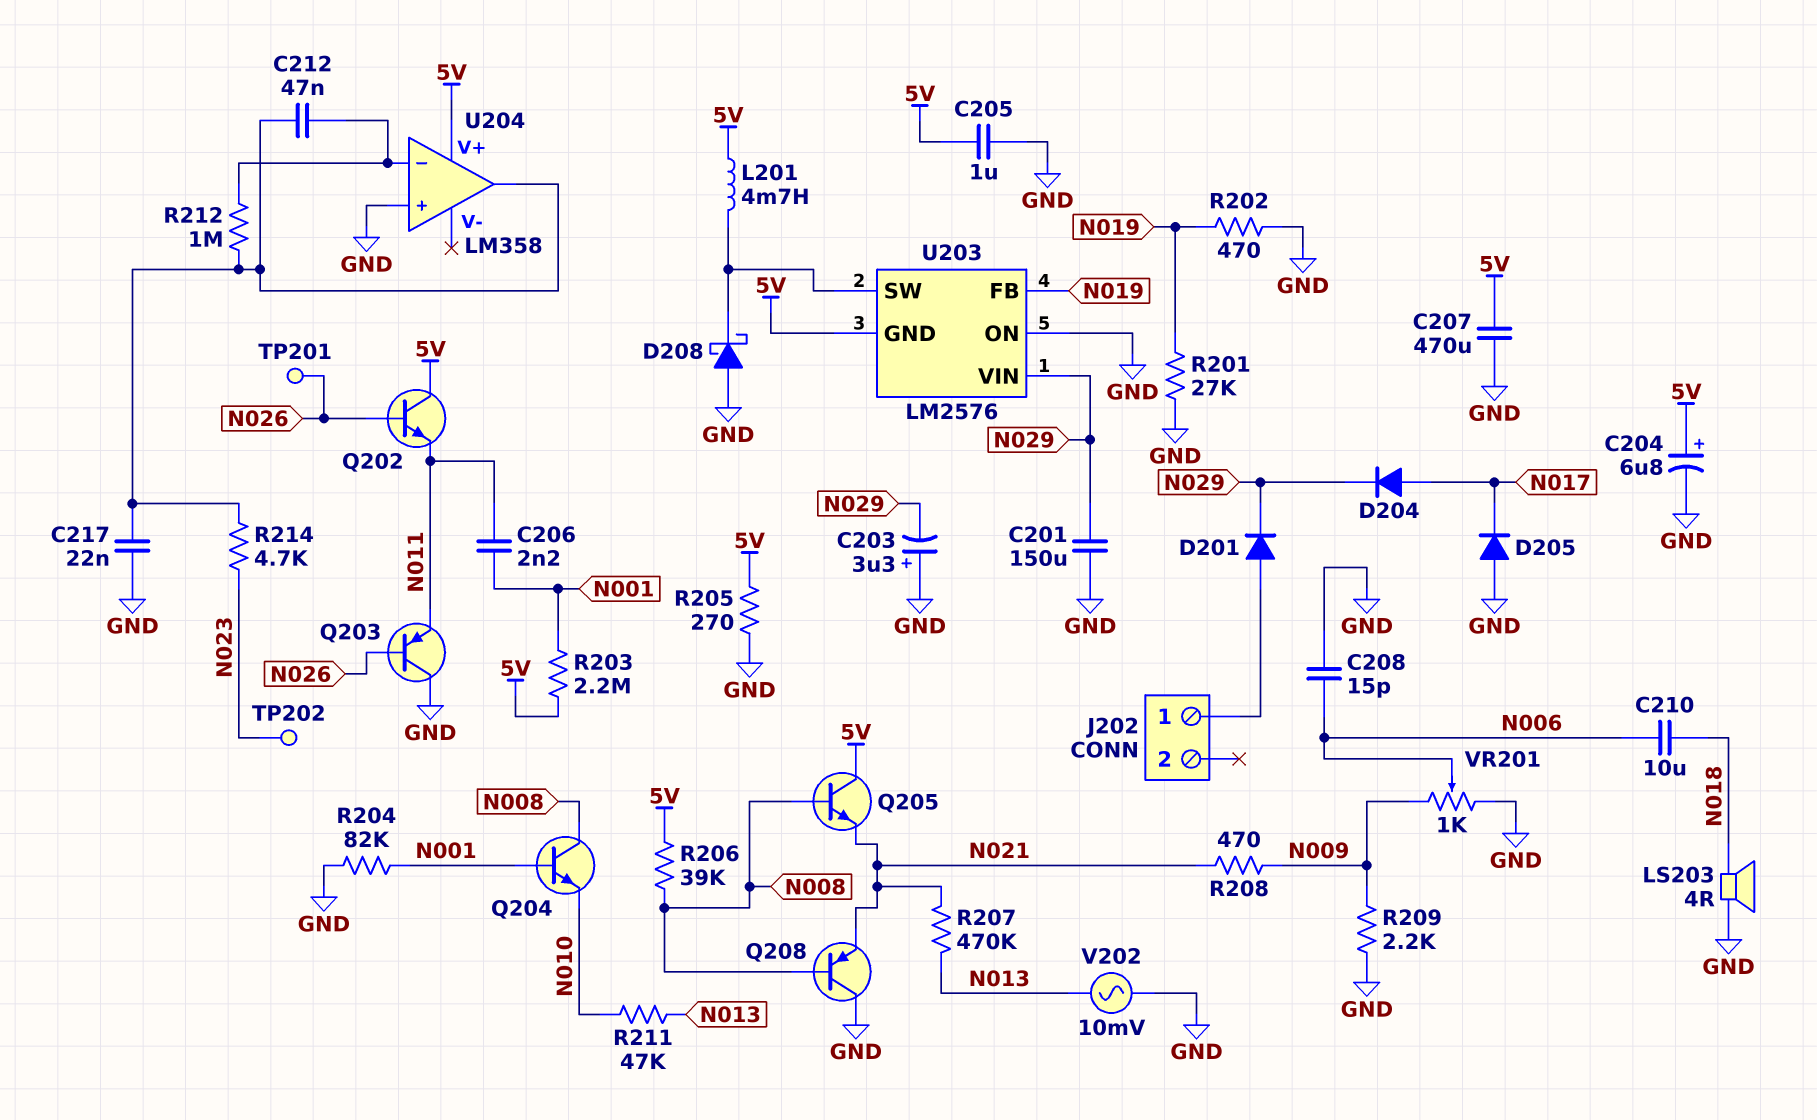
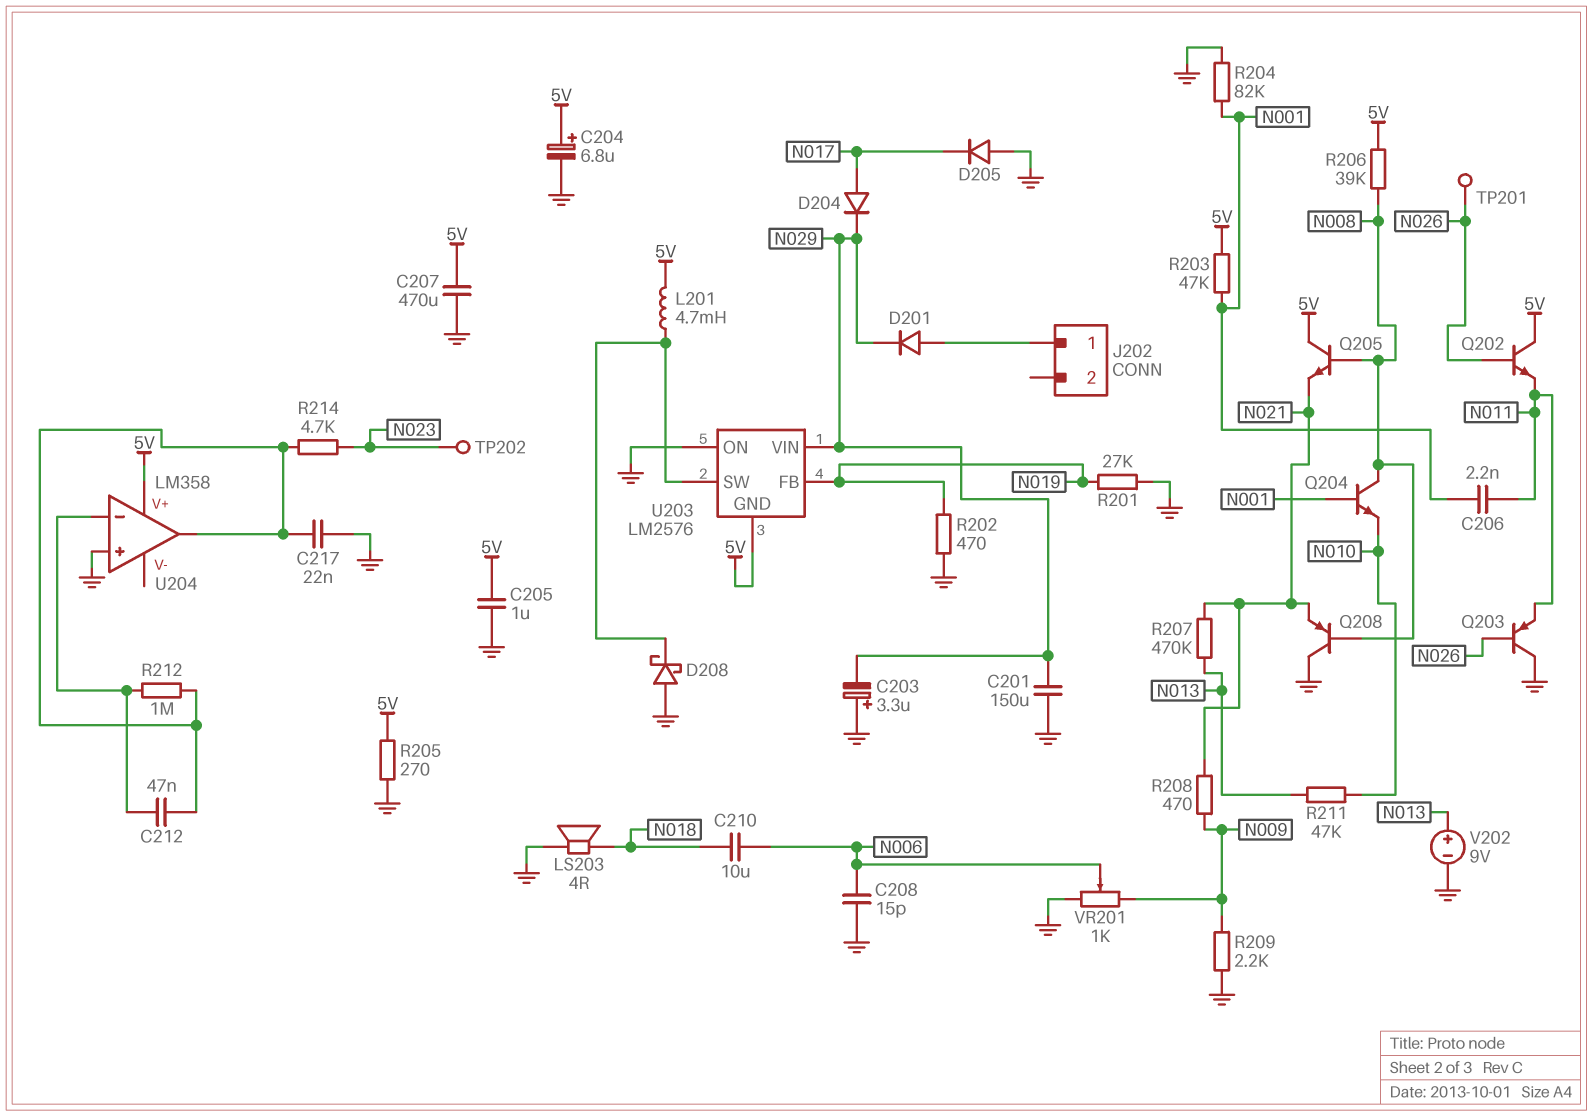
R203: 2.2M (5V, N001) -> 47k (5V, N001)
V202: AC 10mV (GND, N013) -> 9V (plus N013, minus GND)

